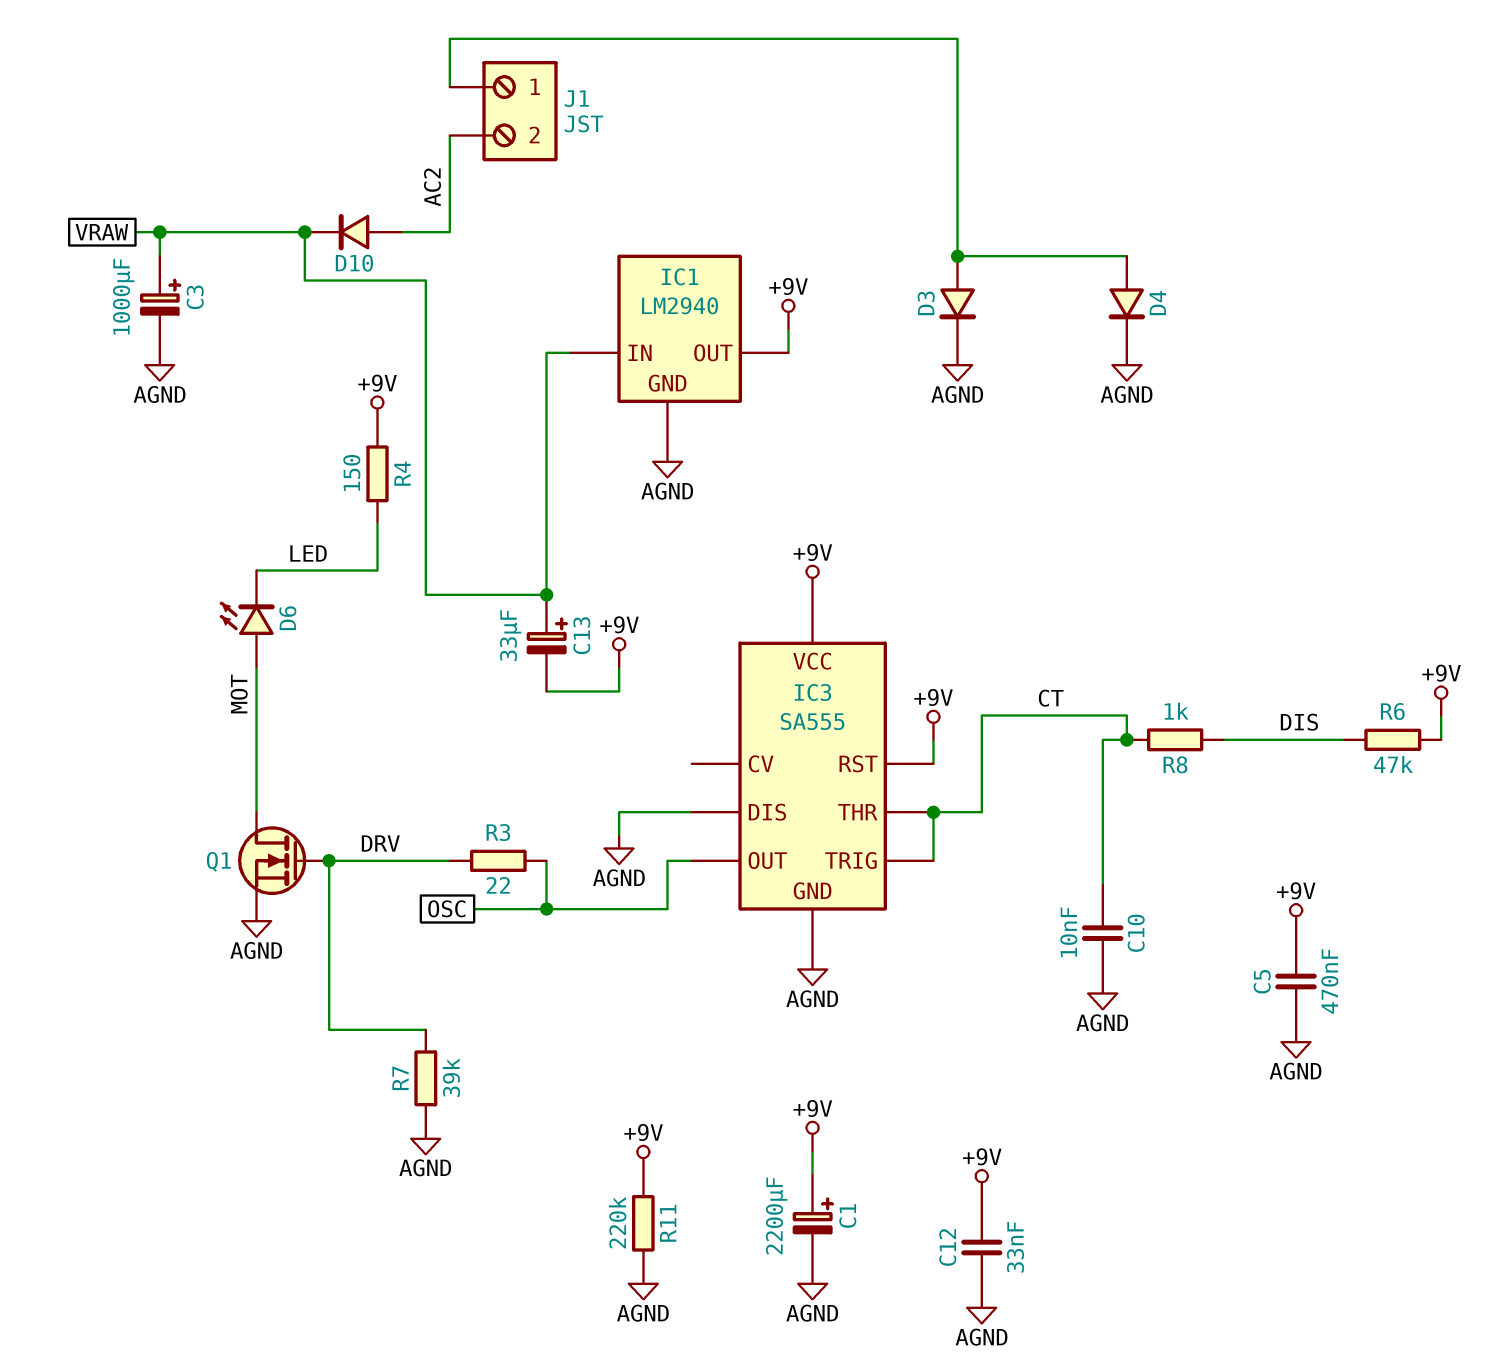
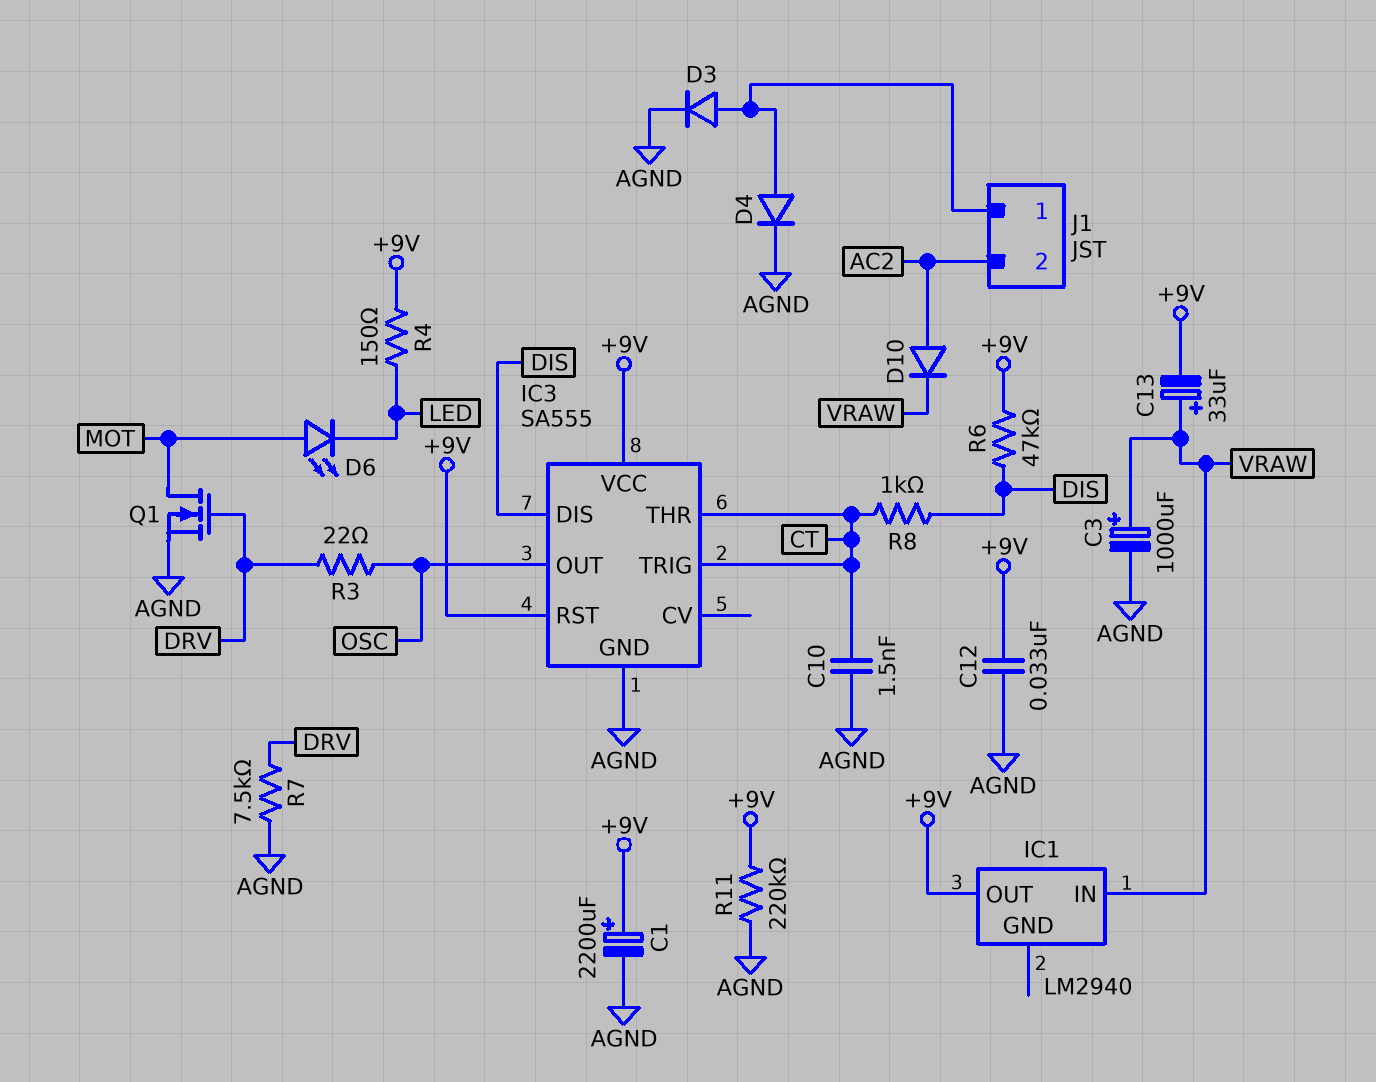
C5: 470nF (+9V, AGND) -> none
C10: 10nF (AGND, CT) -> 1.5nF (AGND, CT)
IC1 pin GND: AGND -> none
IC3 pin DIS: AGND -> DIS
R7: 39k (AGND, DRV) -> 7.5k (AGND, DRV)

